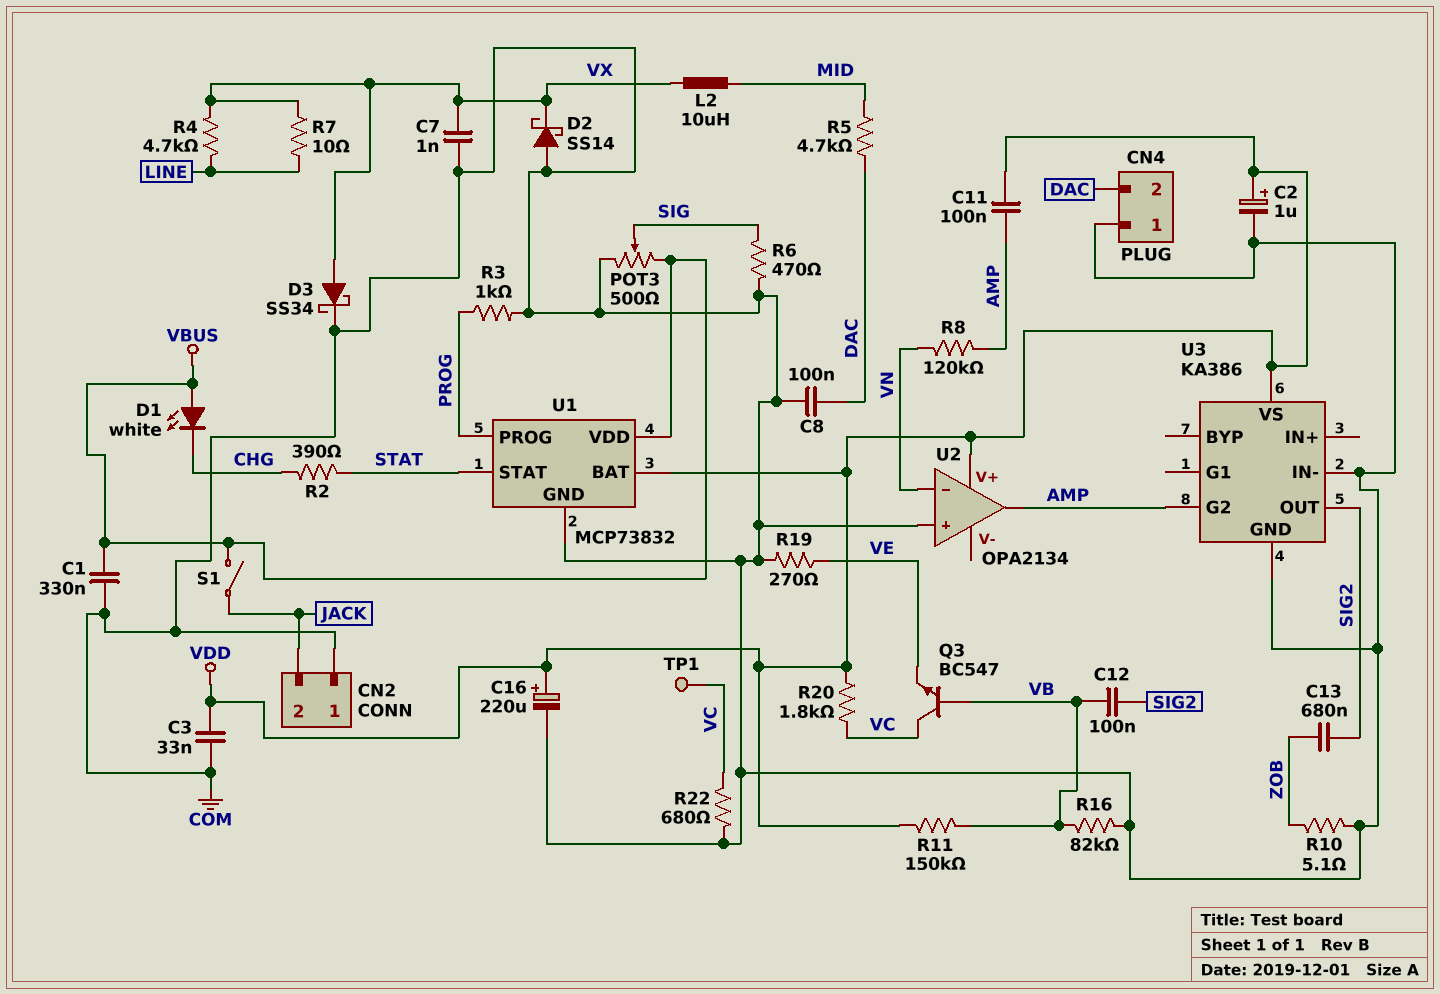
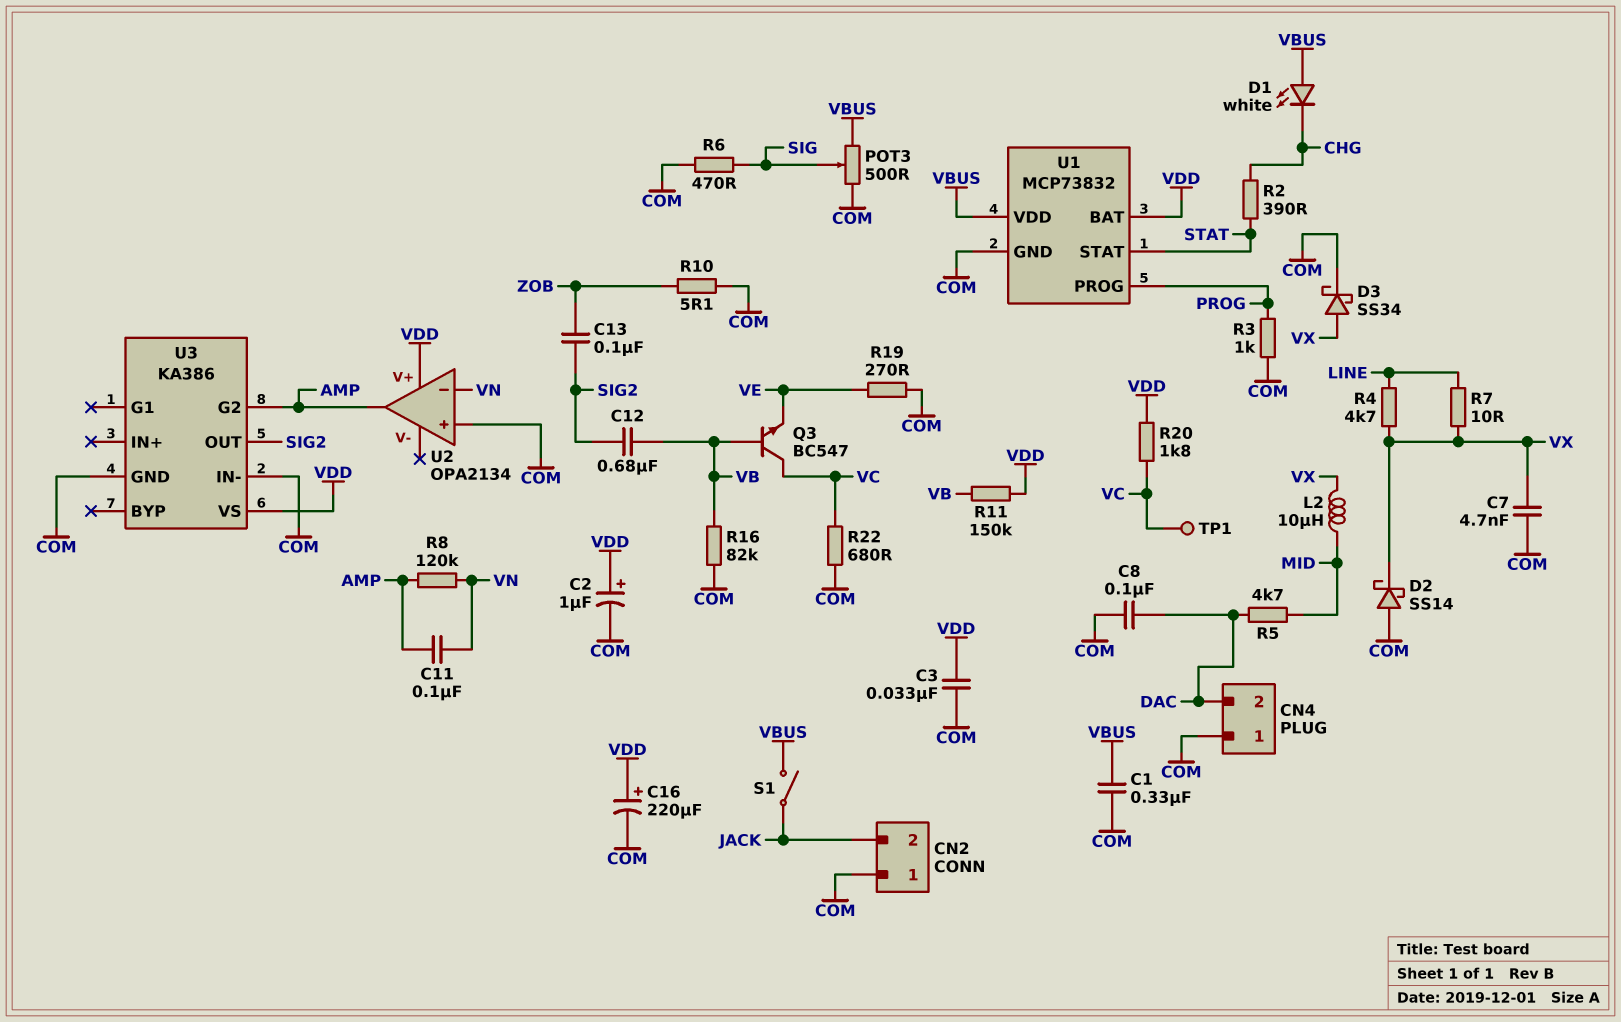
C7: 1nF (COM, VX) -> 4.7nF (COM, VX)
C11: 100nF (AMP, VDD) -> 100nF (AMP, VN)
C12: 100nF (SIG2, VB) -> 680nF (SIG2, VB)
C13: 680nF (SIG2, ZOB) -> 100nF (SIG2, ZOB)

